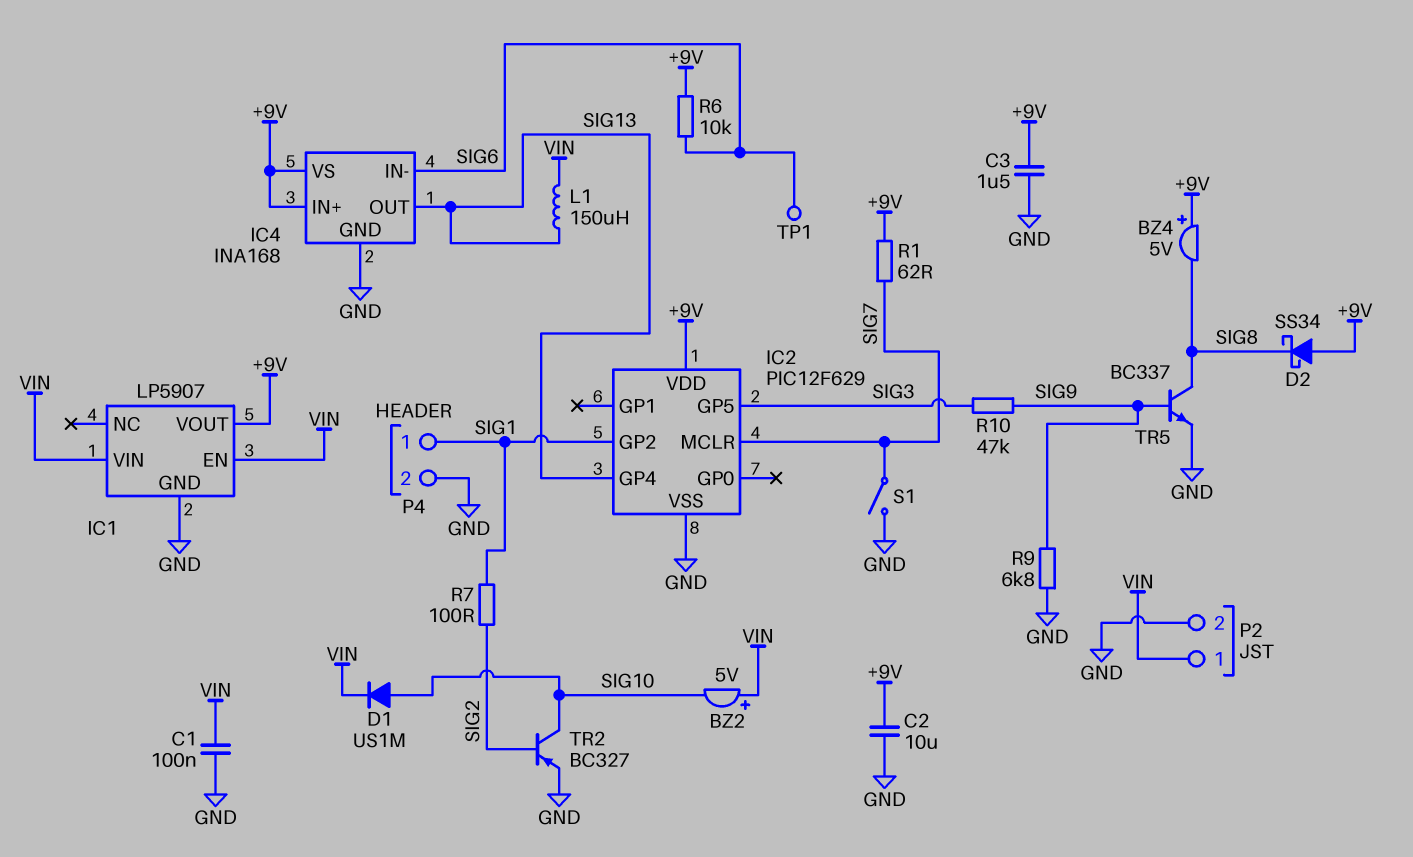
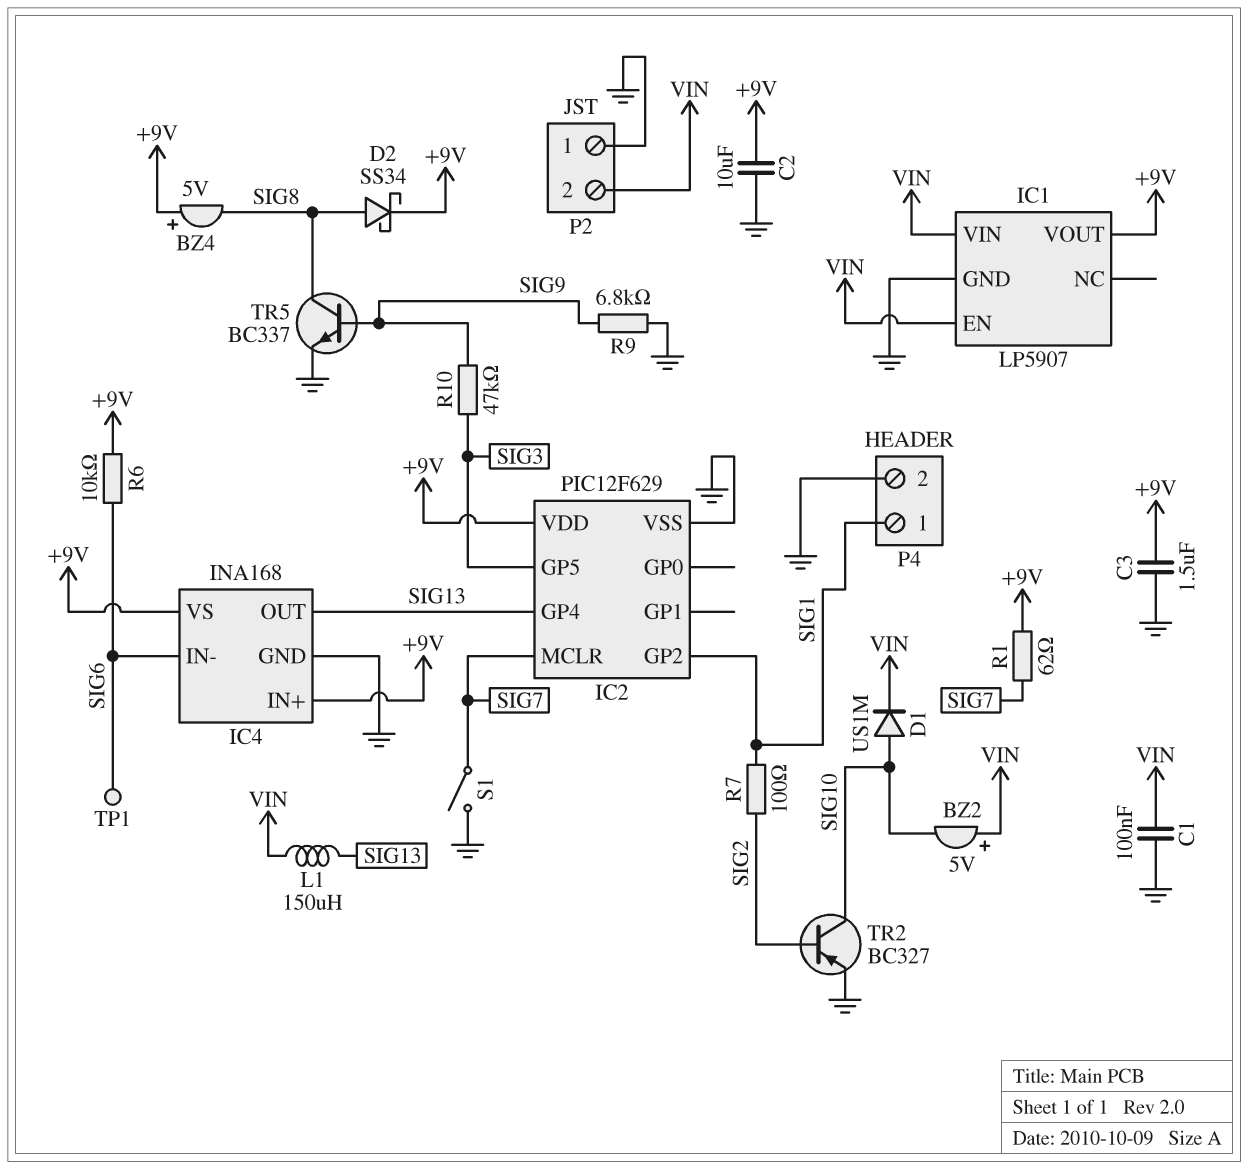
D2: schottky SS34 (A +9V, K SIG8) -> schottky SS34 (A SIG8, K +9V)
P2 pin 1: VIN -> GND
P2 pin 2: GND -> VIN

